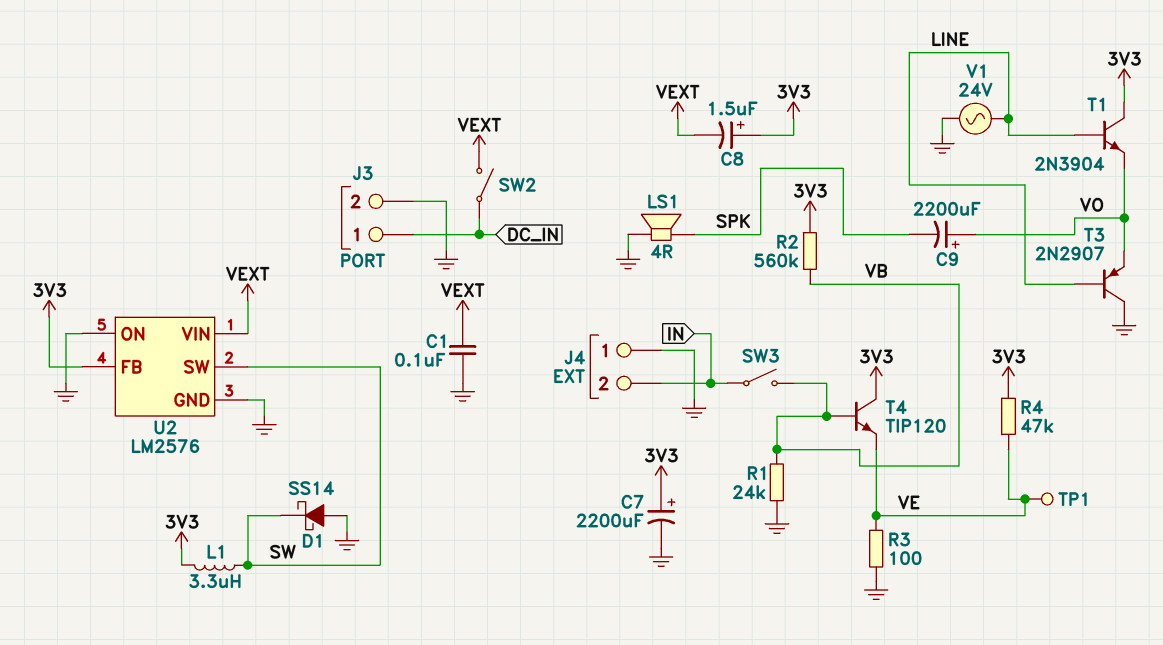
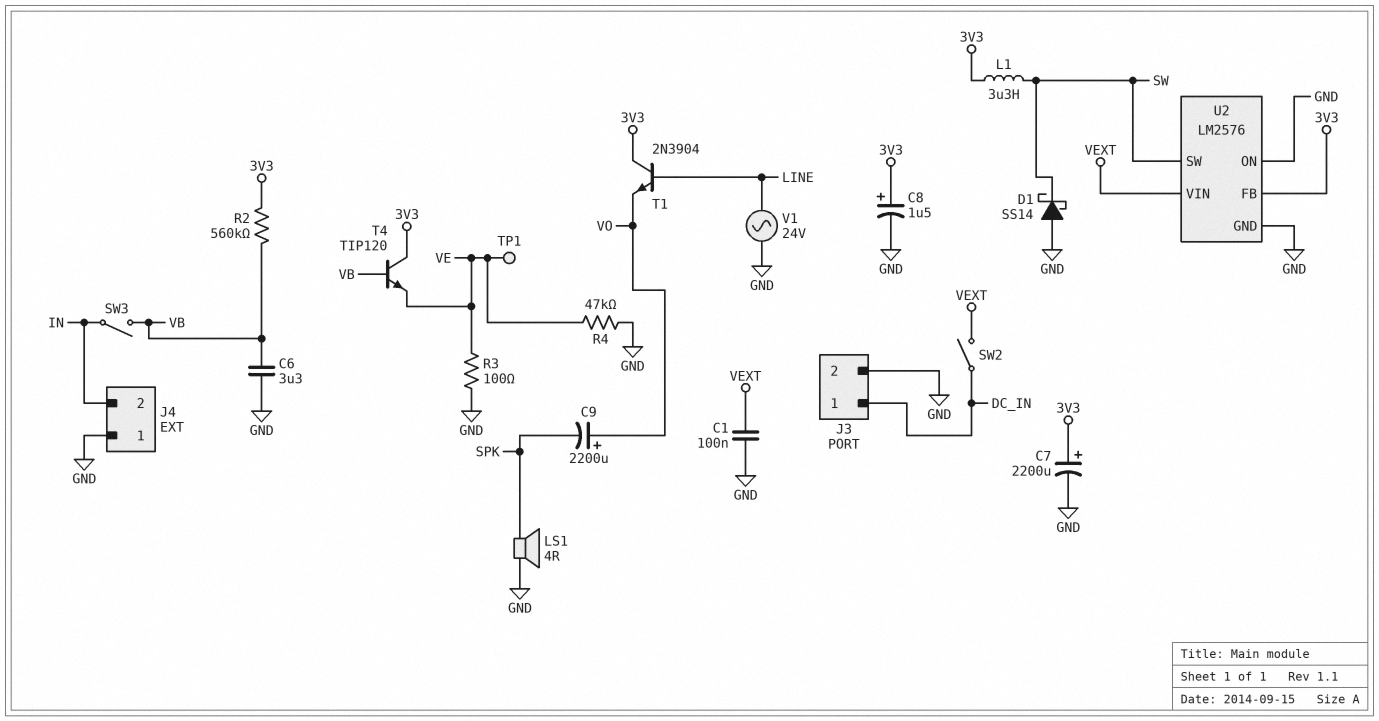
C6: none -> 3.3uF (GND, VB)
C8: 1.5uF (plus 3V3, minus VEXT) -> 1.5uF (plus 3V3, minus GND)
R1: 24k (GND, VB) -> none
R4: 47k (3V3, VE) -> 47k (GND, VE)
T3: PNP 2N2907 (B LINE, C GND, E VO) -> none

